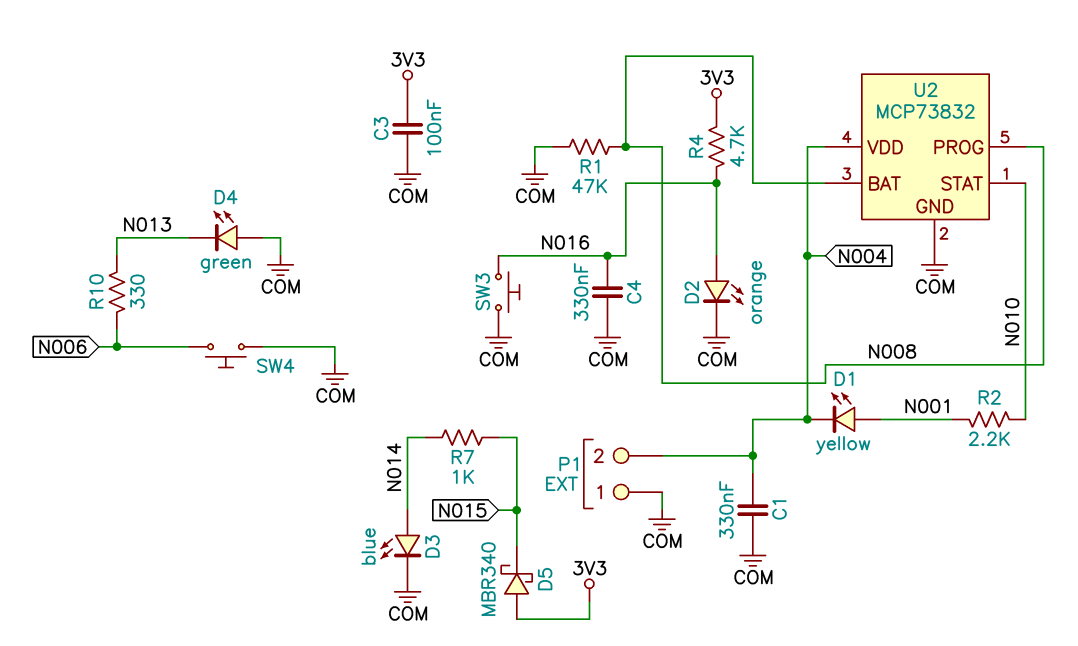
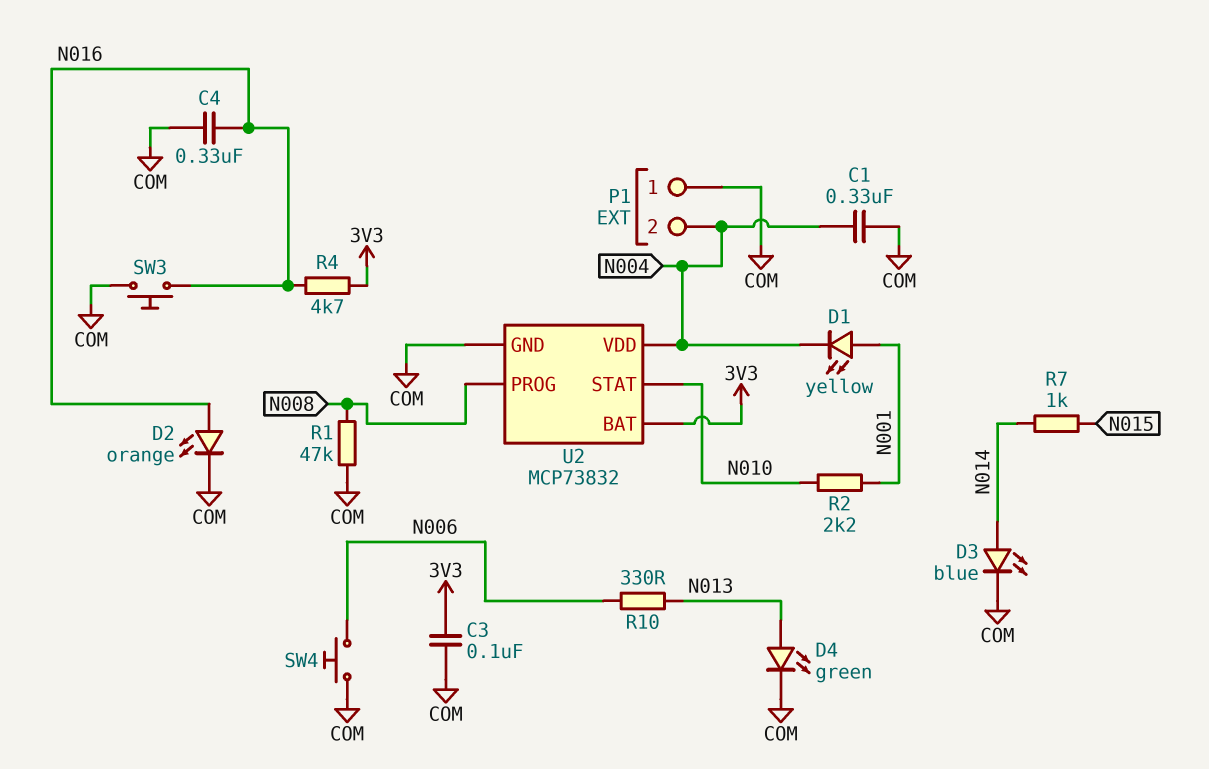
D4: LED green (A COM, K N013) -> LED green (A N013, K COM)
D5: schottky MBR340 (A 3V3, K N015) -> none
U2 pin BAT: N008 -> 3V3

